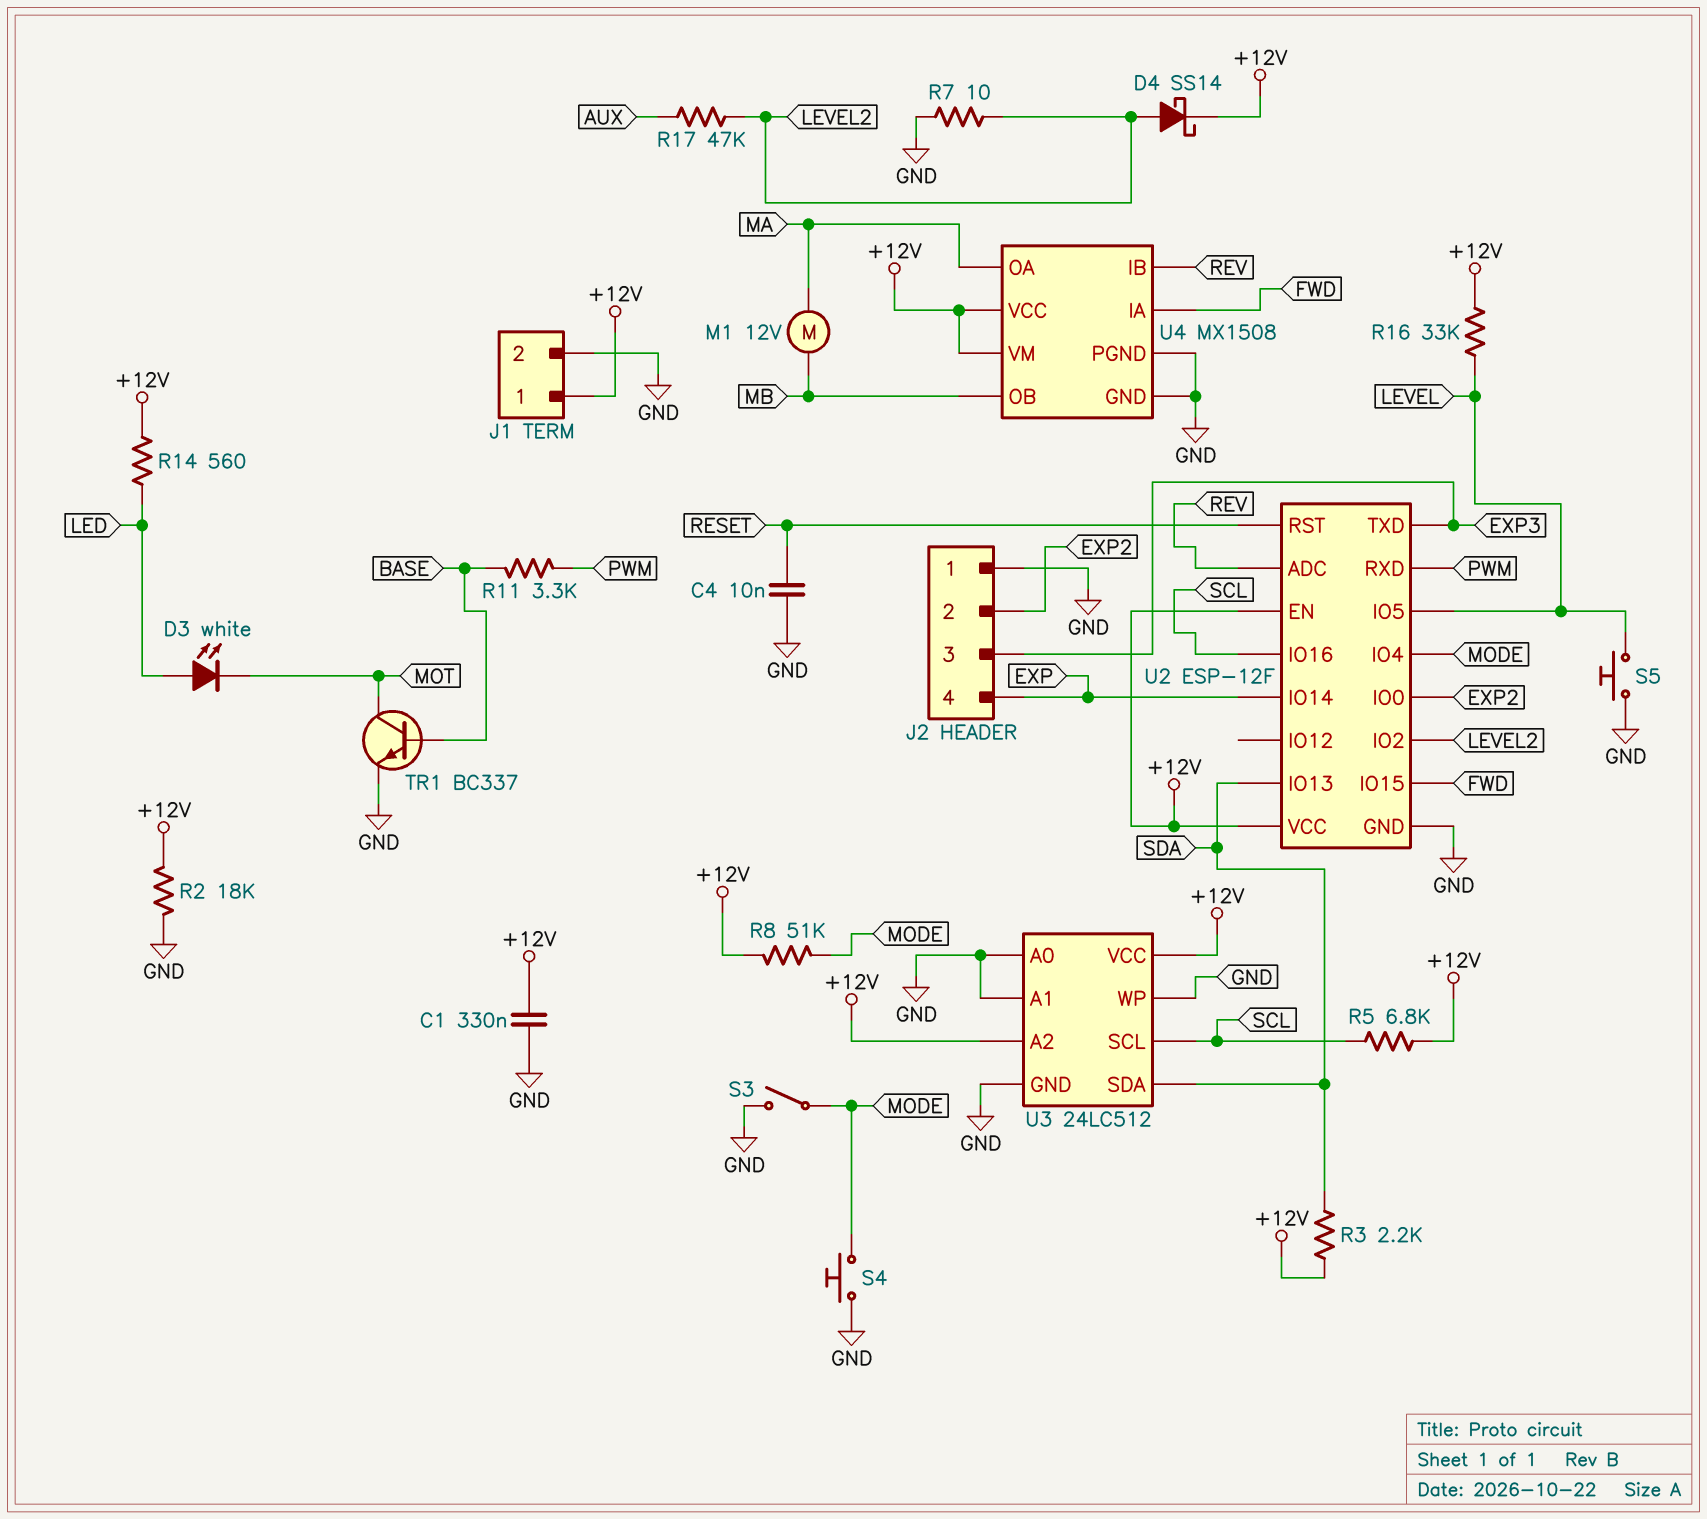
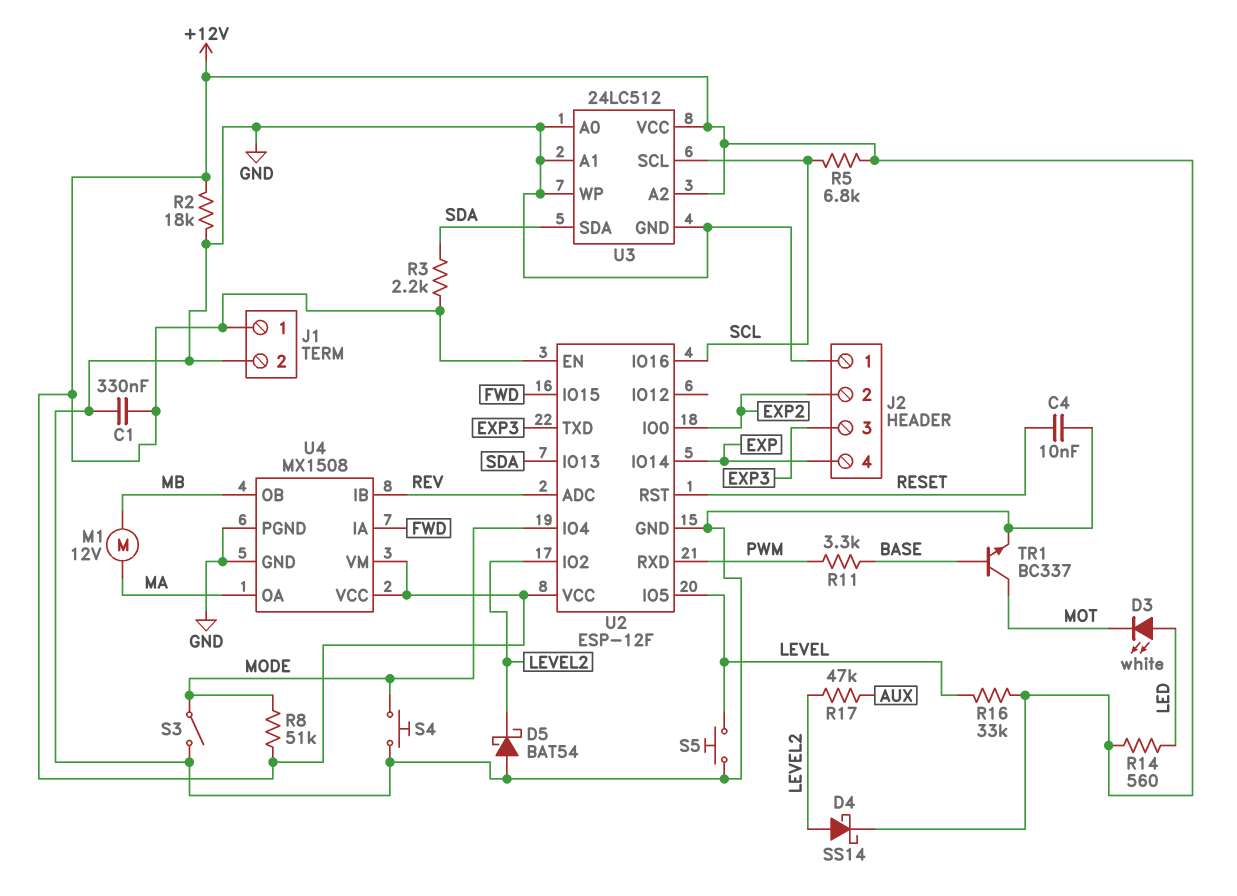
D5: none -> schottky BAT54 (A GND, K LEVEL2)
R7: 10 (GND, LEVEL2) -> none

